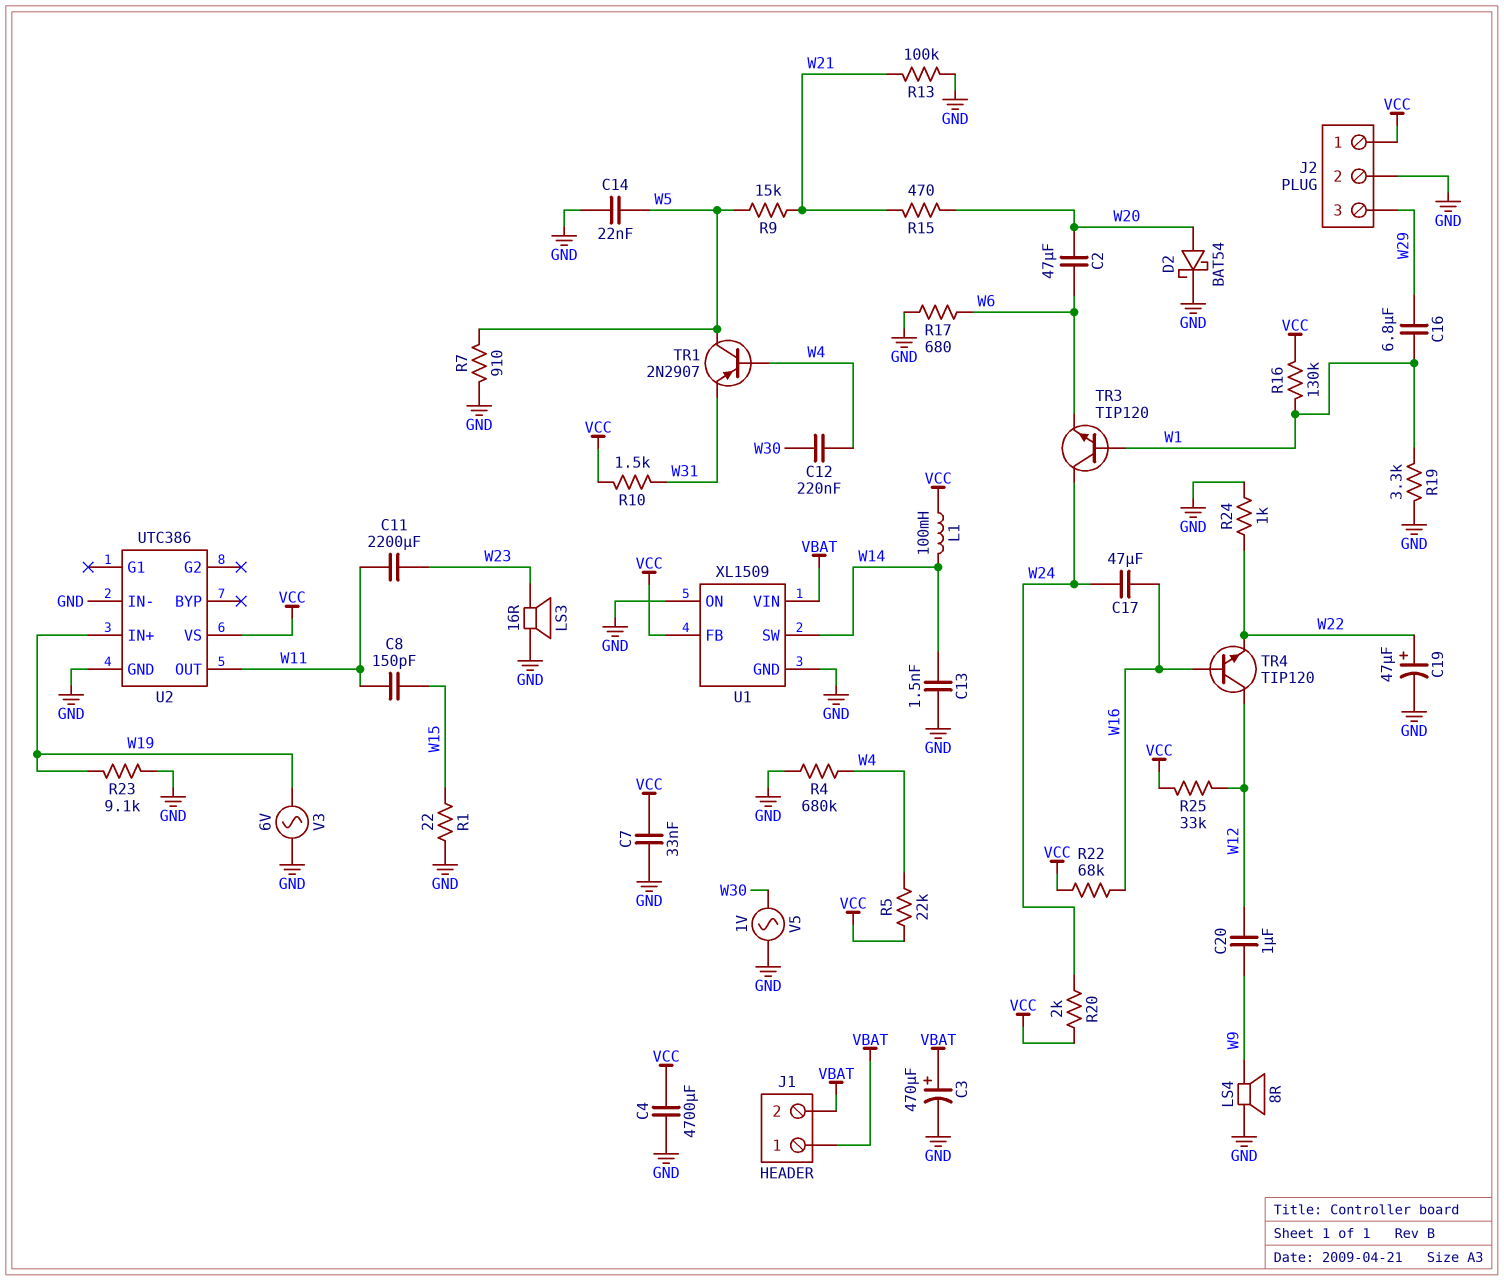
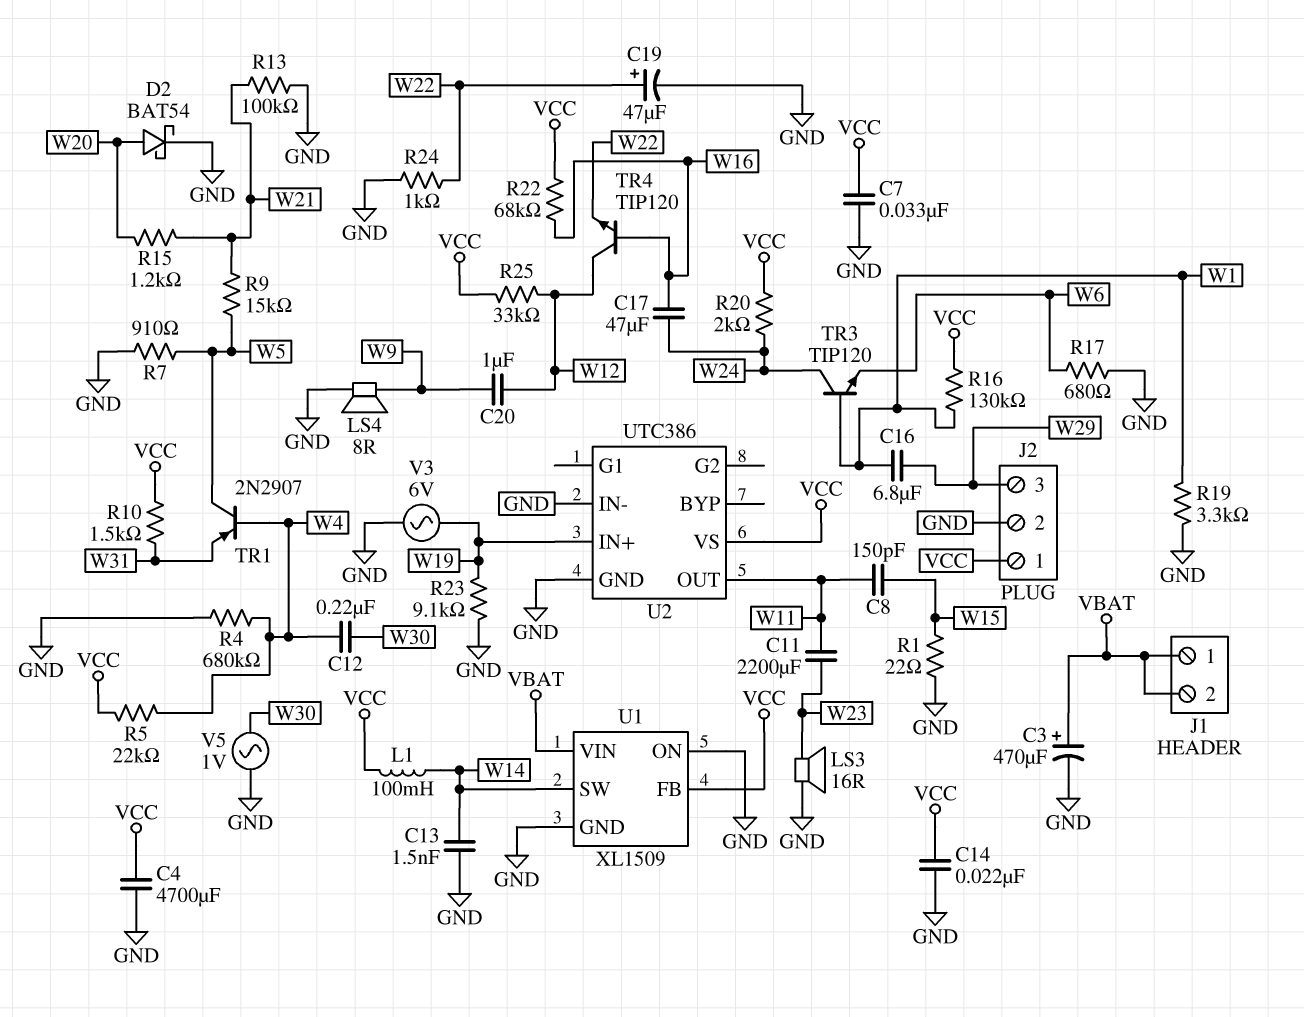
C2: 47uF (W6, W20) -> none
C14: 22nF (GND, W5) -> 22nF (GND, VCC)
R15: 470 (W20, W21) -> 1.2k (W20, W21)

